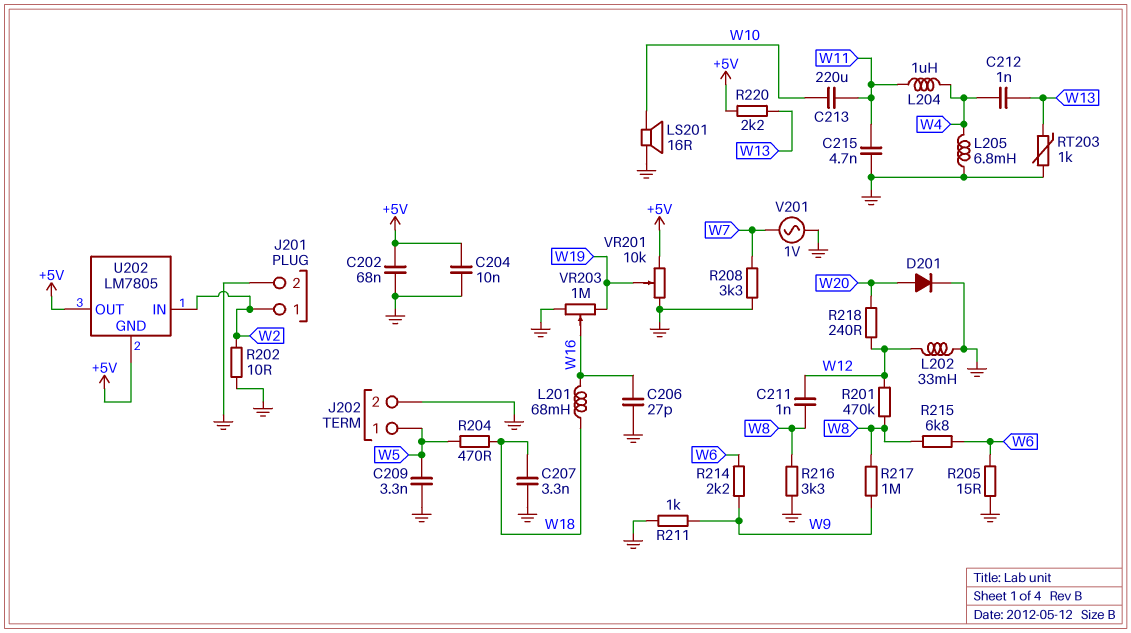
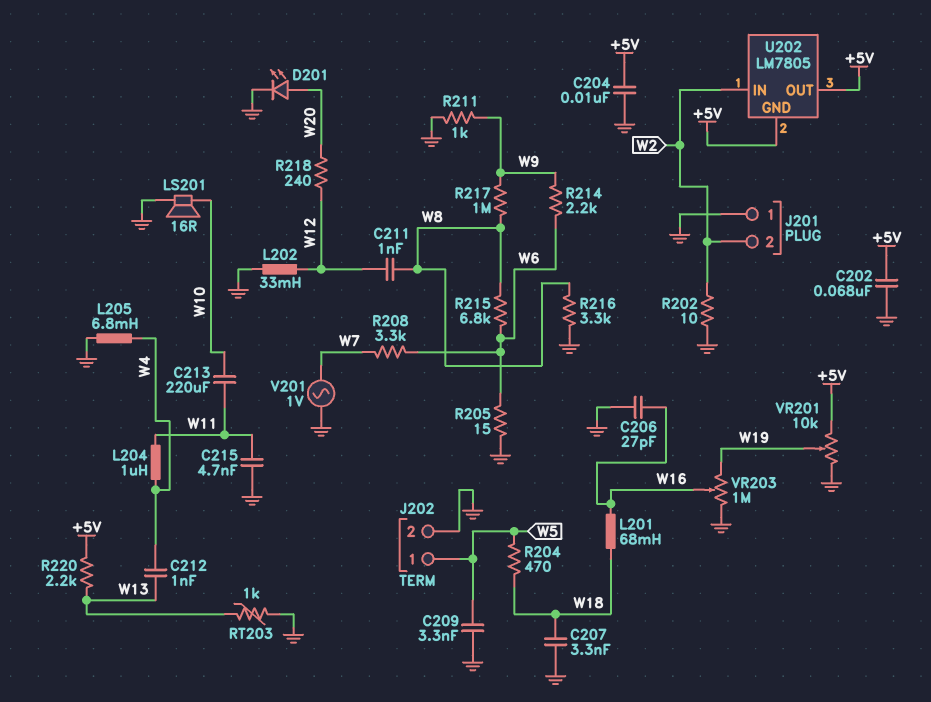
D201: diode (A W20, K GND) -> LED (A W20, K GND)
J201 pin 1: W2 -> GND
J201 pin 2: GND -> W2
R201: 470k (W8, W12) -> none
R208: 3.3k (GND, W7) -> 3.3k (W6, W7)

